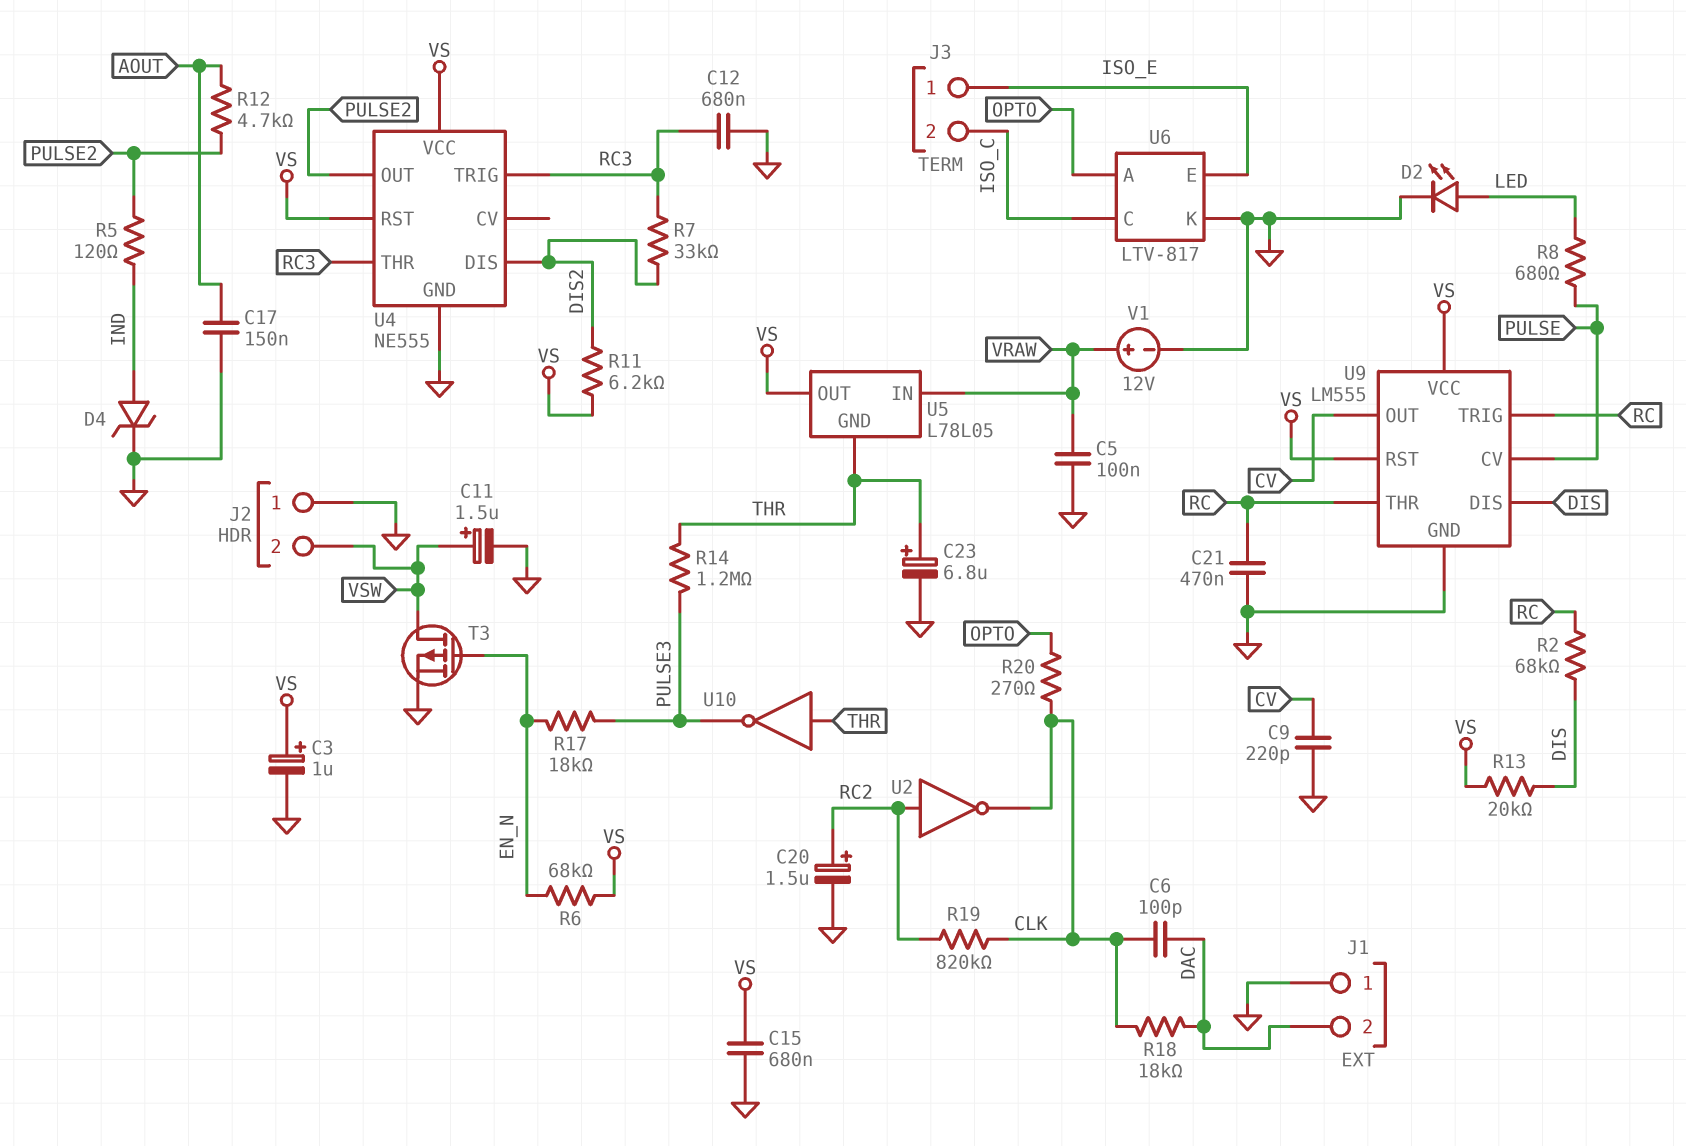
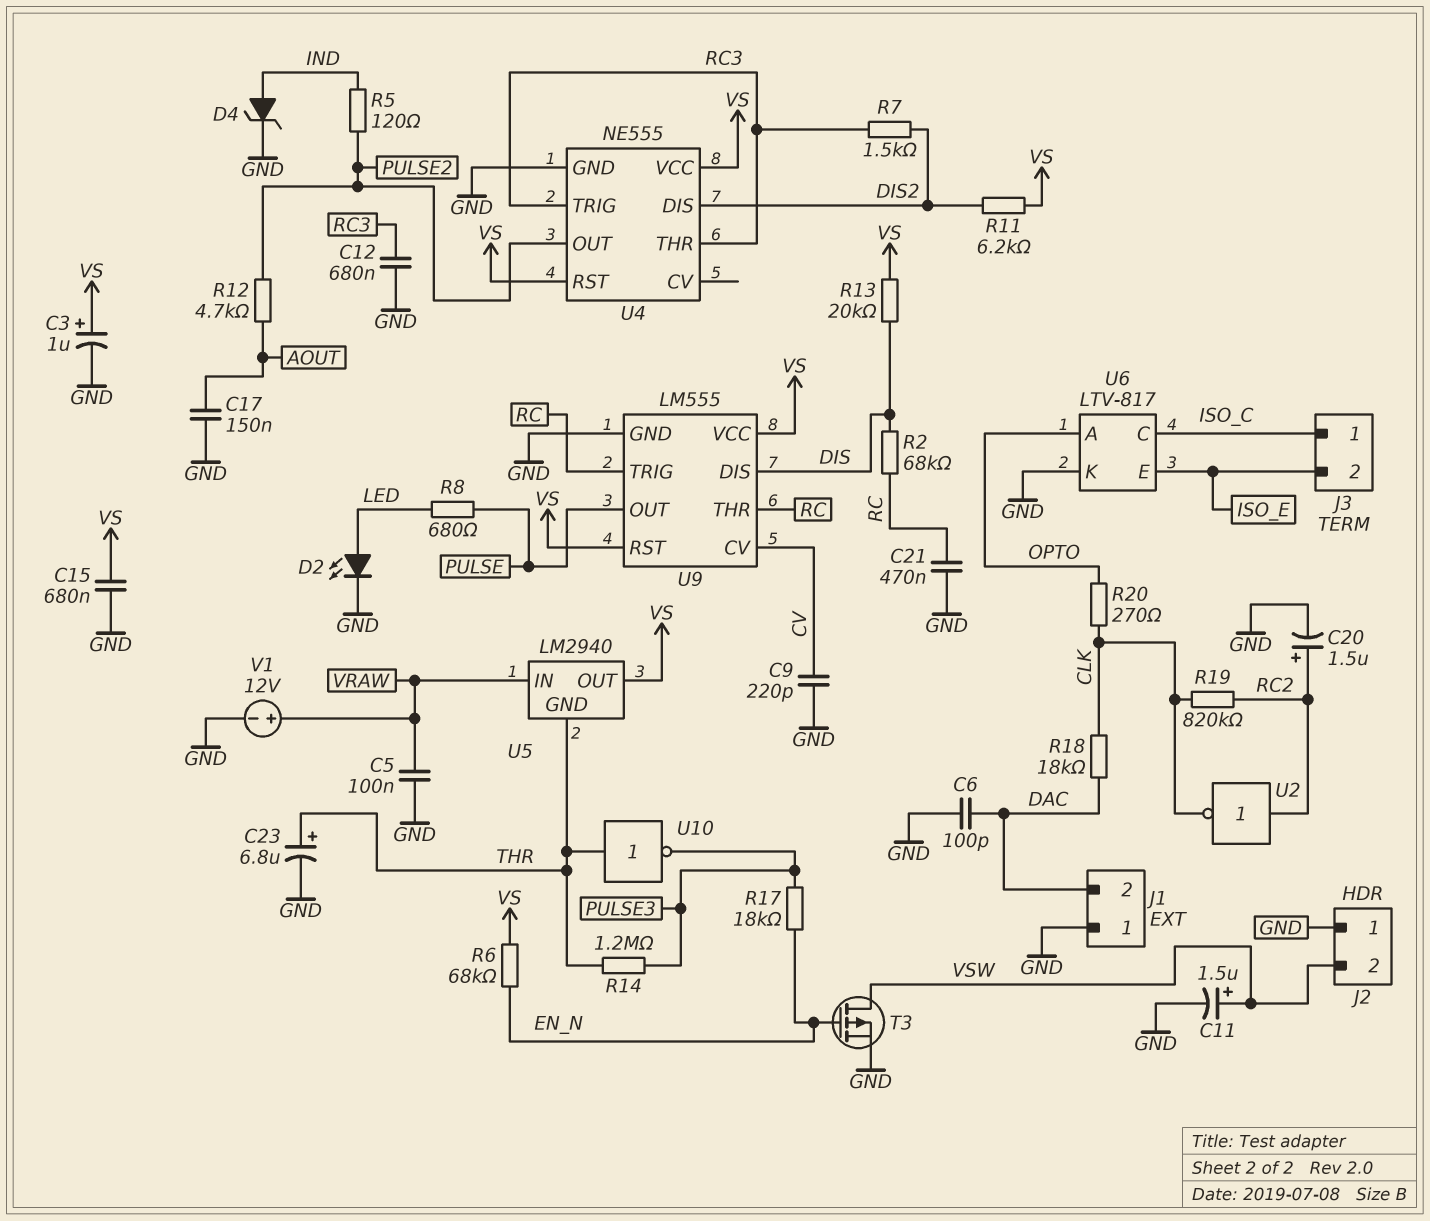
C6: 100pF (CLK, DAC) -> 100pF (DAC, GND)
J3 pin 1: ISO_E -> ISO_C
J3 pin 2: ISO_C -> ISO_E
R7: 33k (DIS2, RC3) -> 1.5k (DIS2, RC3)
U5: L78L05 -> LM2940
U9 pin CV: PULSE -> CV
U9 pin OUT: CV -> PULSE

